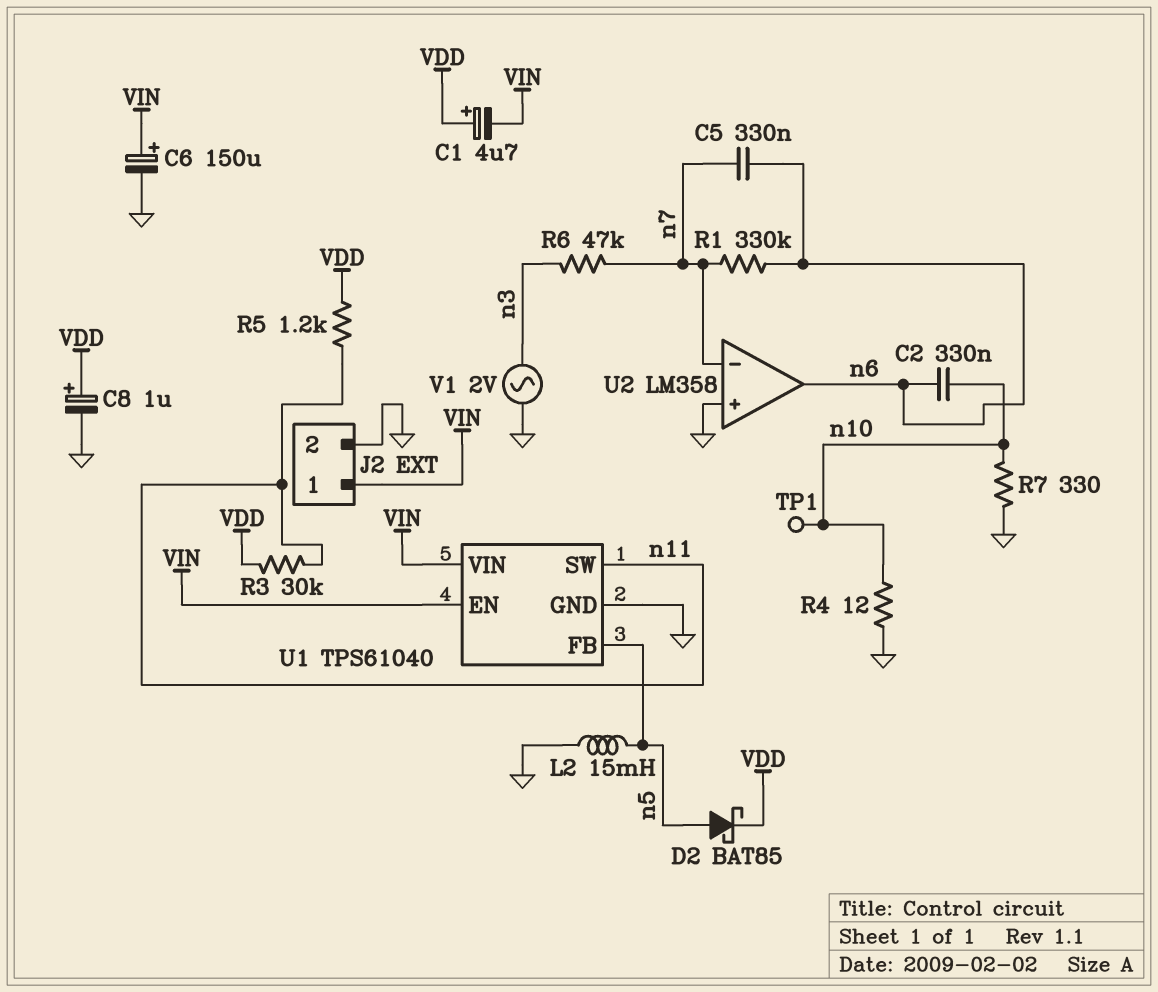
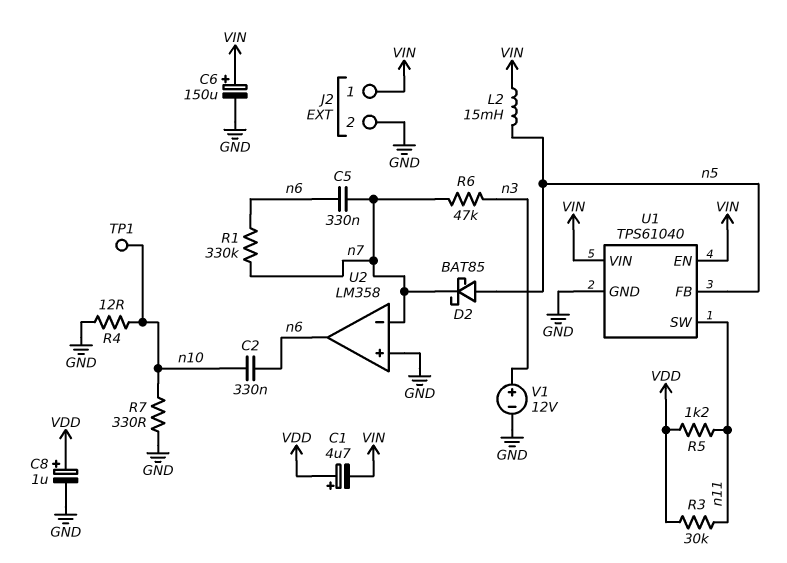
D2: schottky BAT85 (A n5, K VDD) -> schottky BAT85 (A n5, K n7)
L2: 15mH (GND, n5) -> 15mH (VIN, n5)
V1: AC 2V (GND, n3) -> 12V (plus n3, minus GND)

